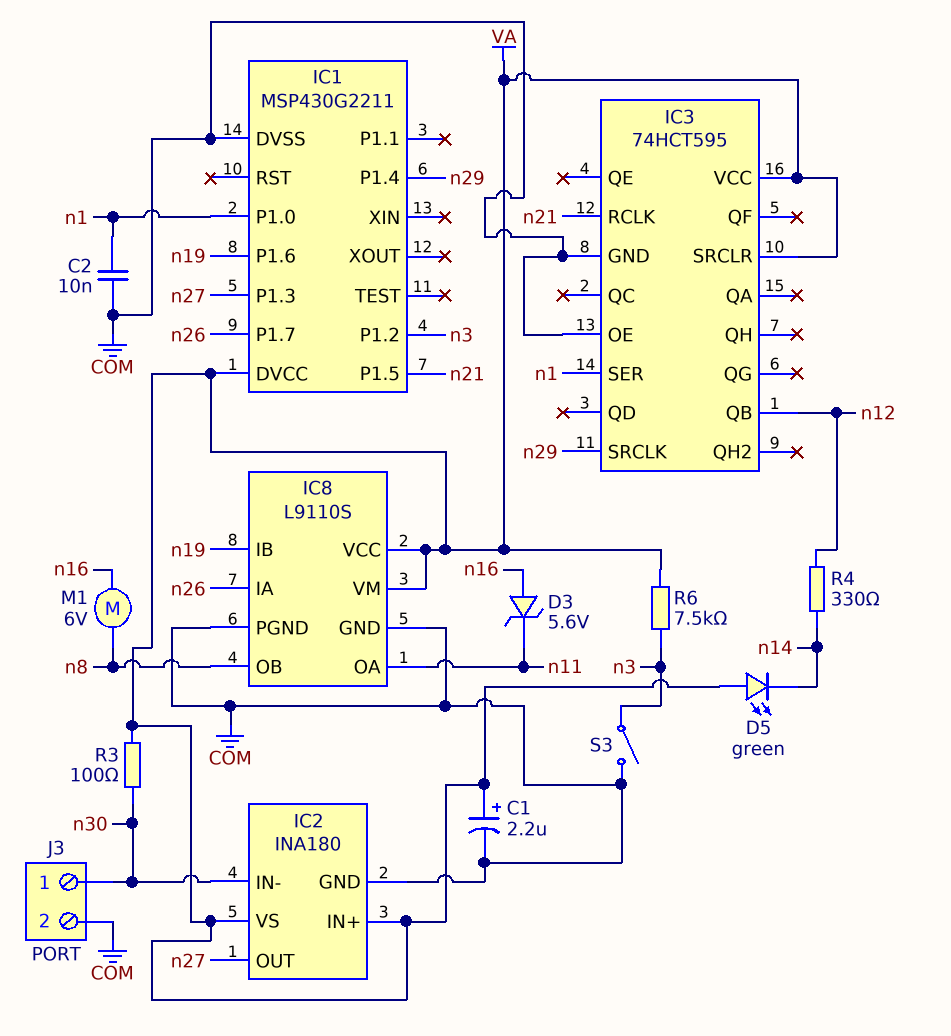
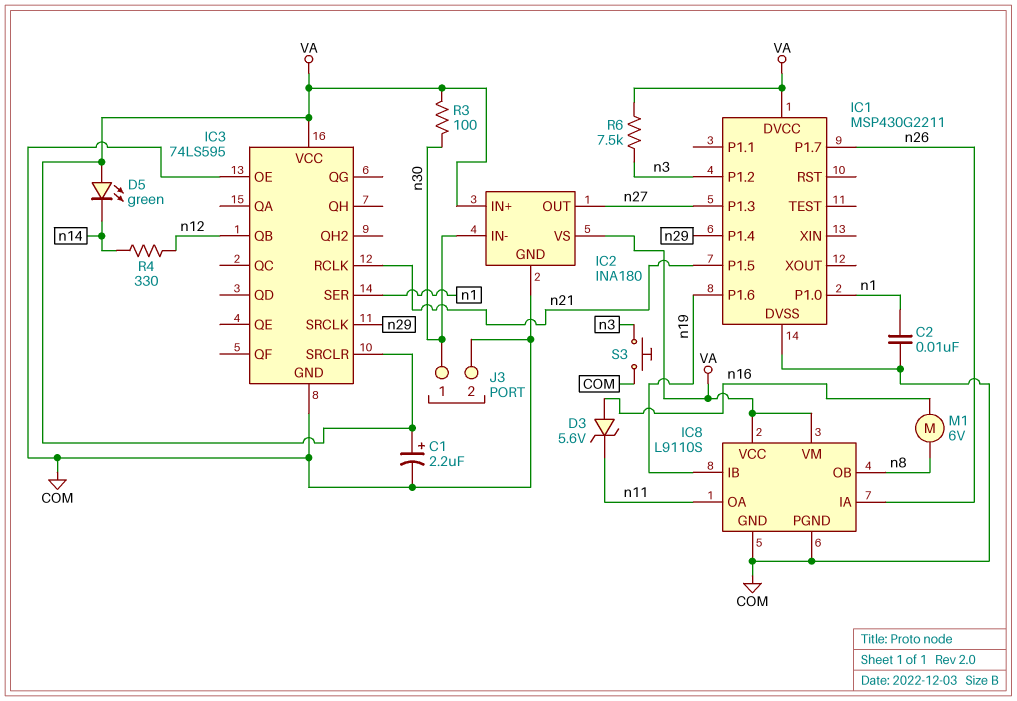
IC3: 74HCT595 -> 74LS595
S3: switch (COM, n3) -> button (COM, n3)

